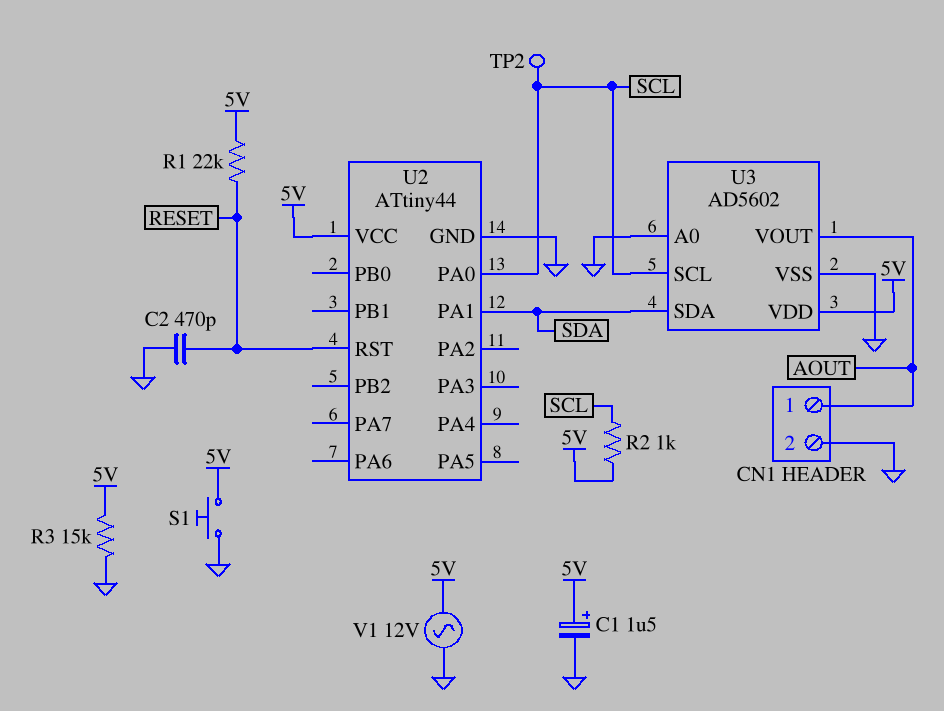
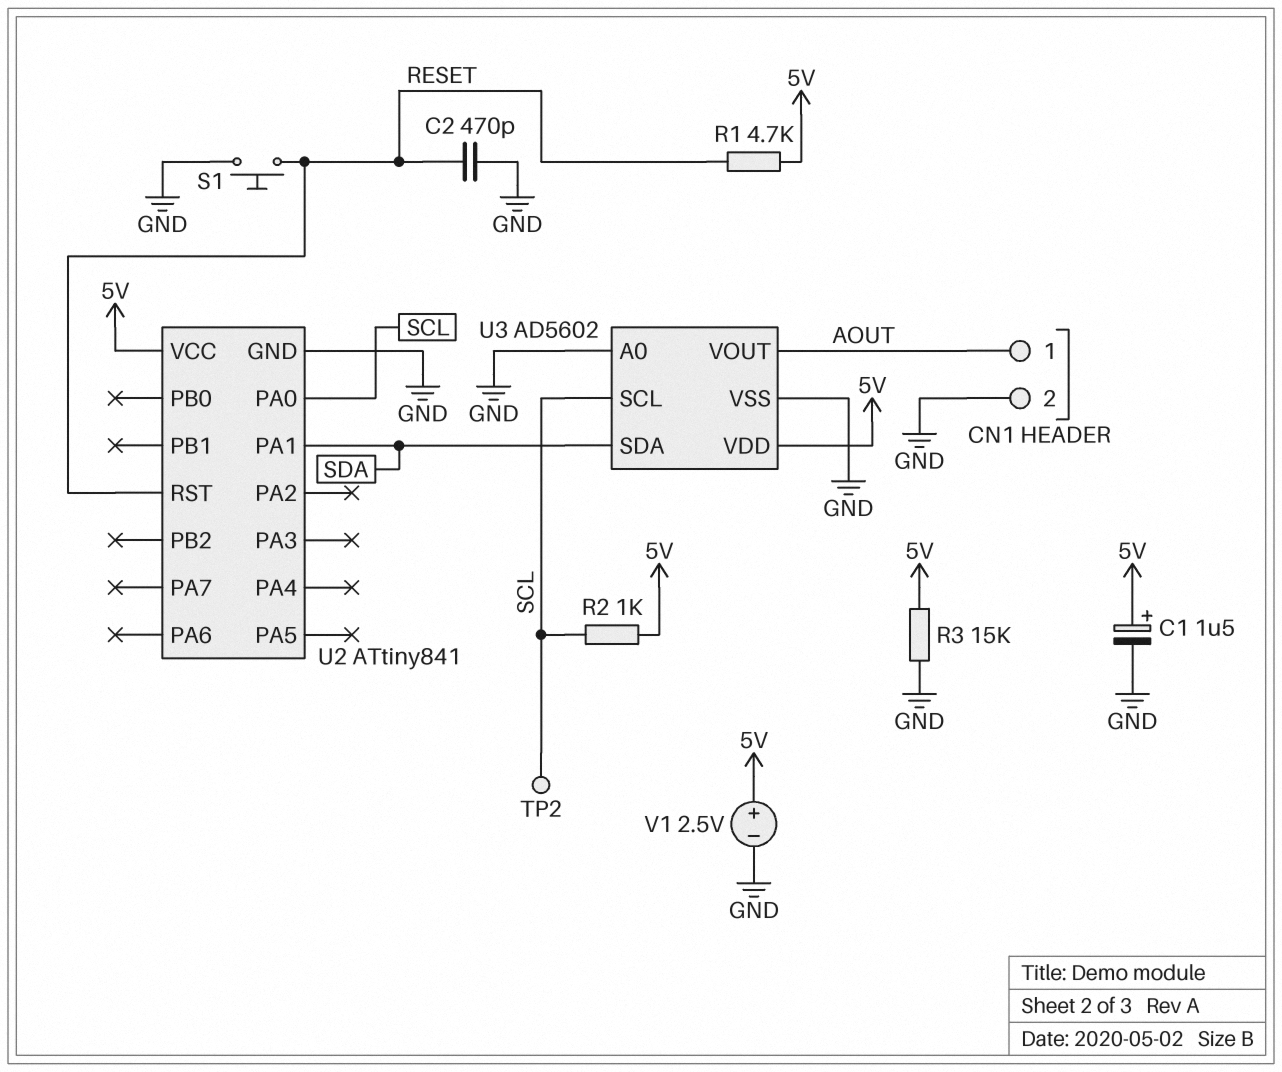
R1: 22k (5V, RESET) -> 4.7k (5V, RESET)
S1: button (5V, GND) -> button (GND, RESET)
U2: ATtiny44 -> ATtiny841
V1: AC 12V (5V, GND) -> 2.5V (plus 5V, minus GND)

